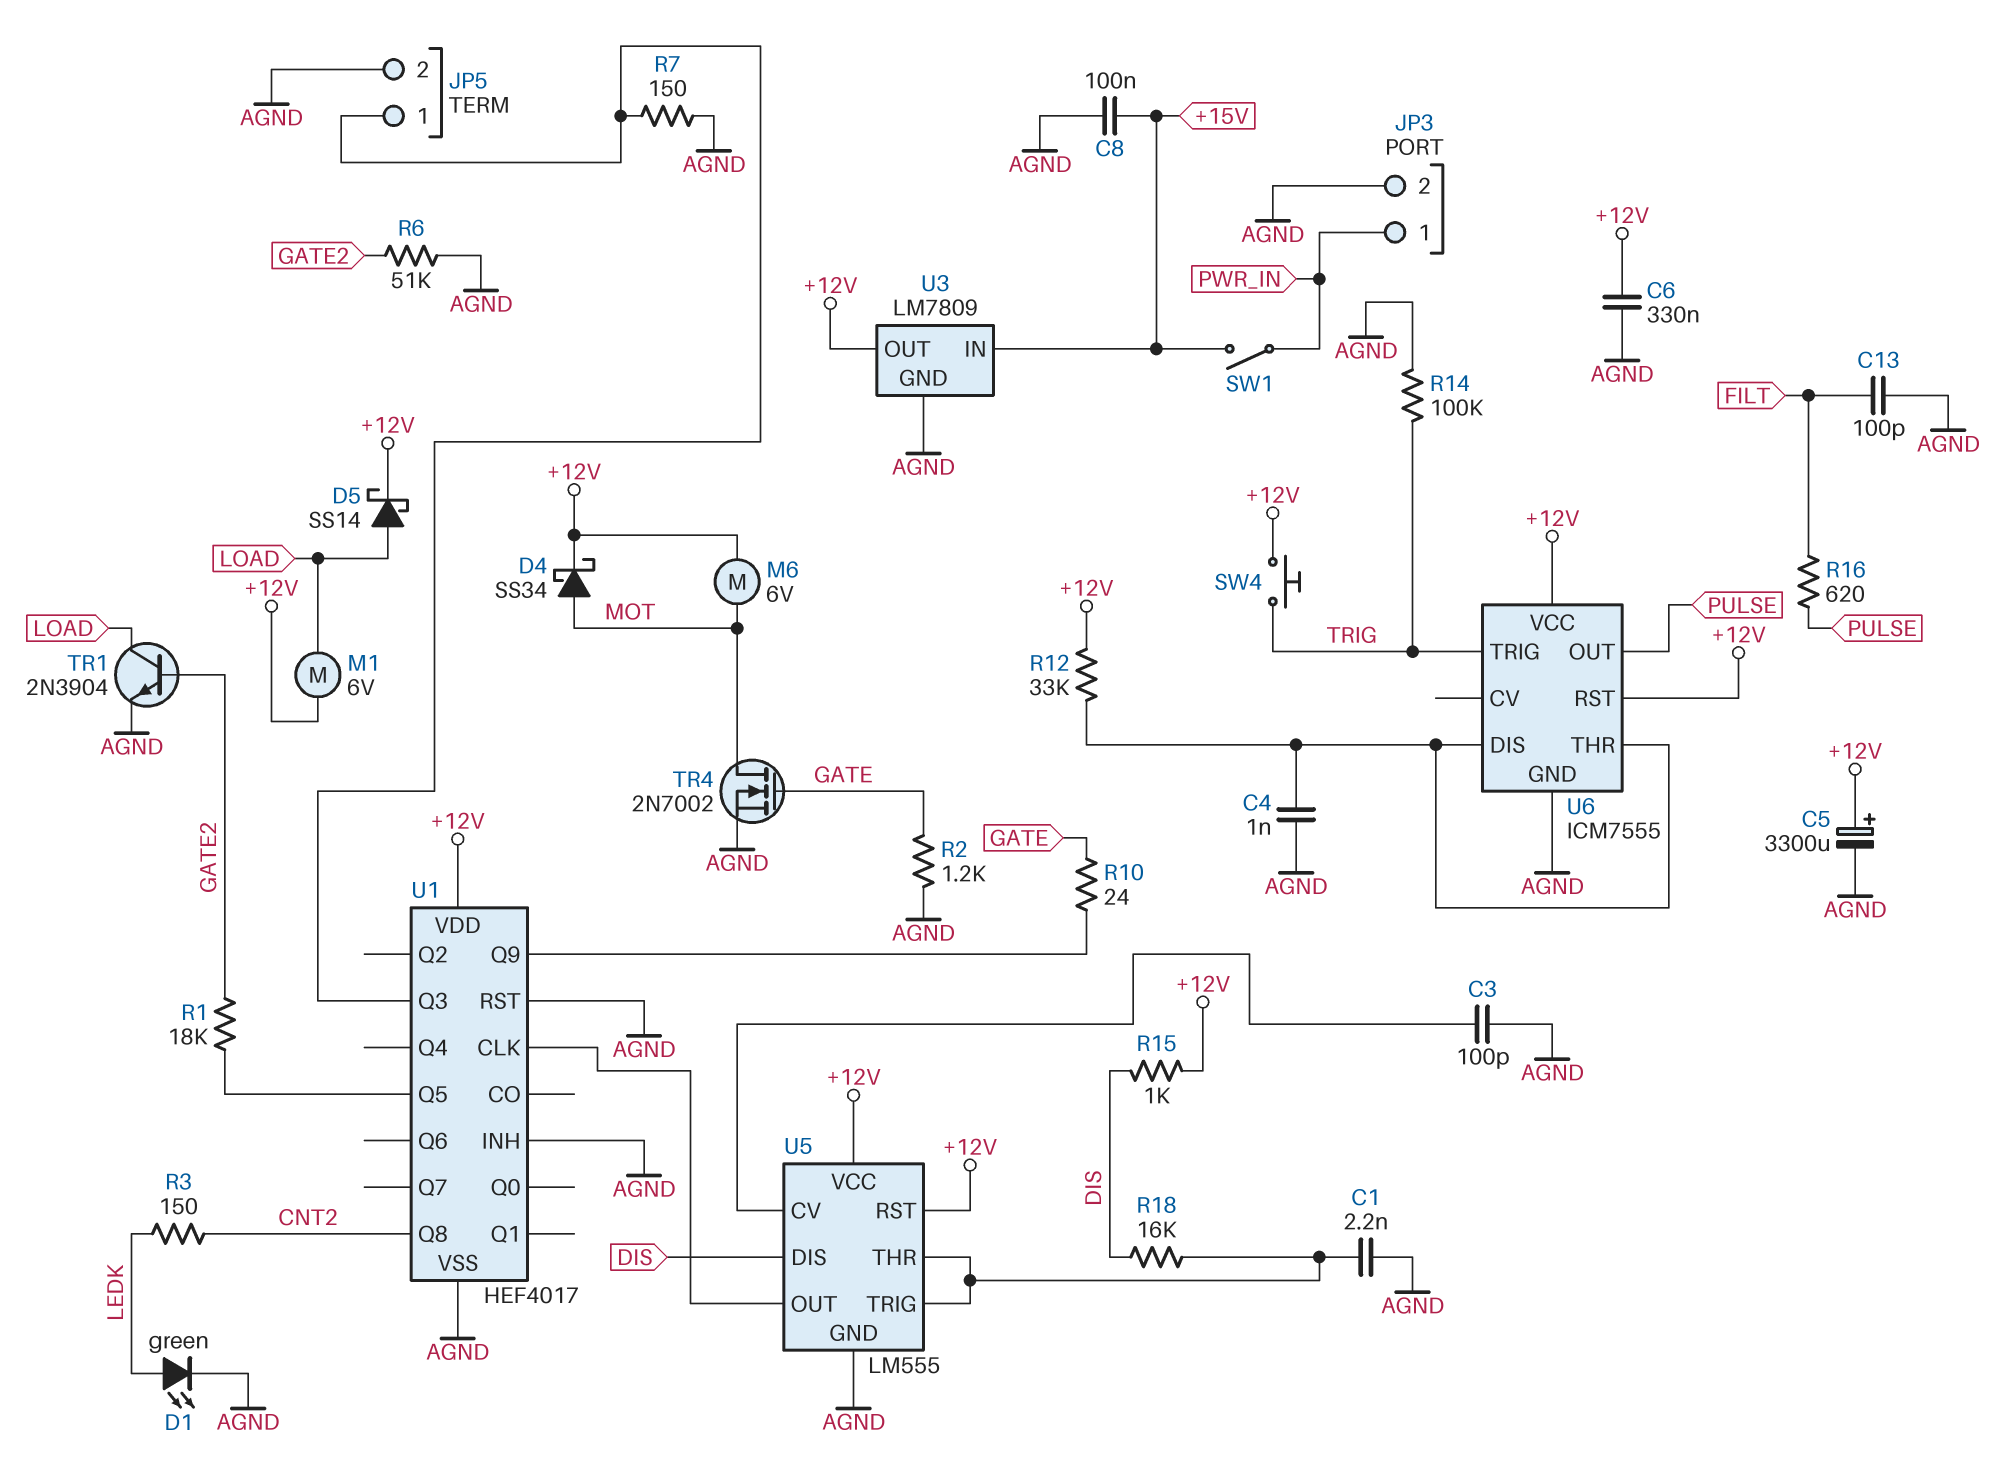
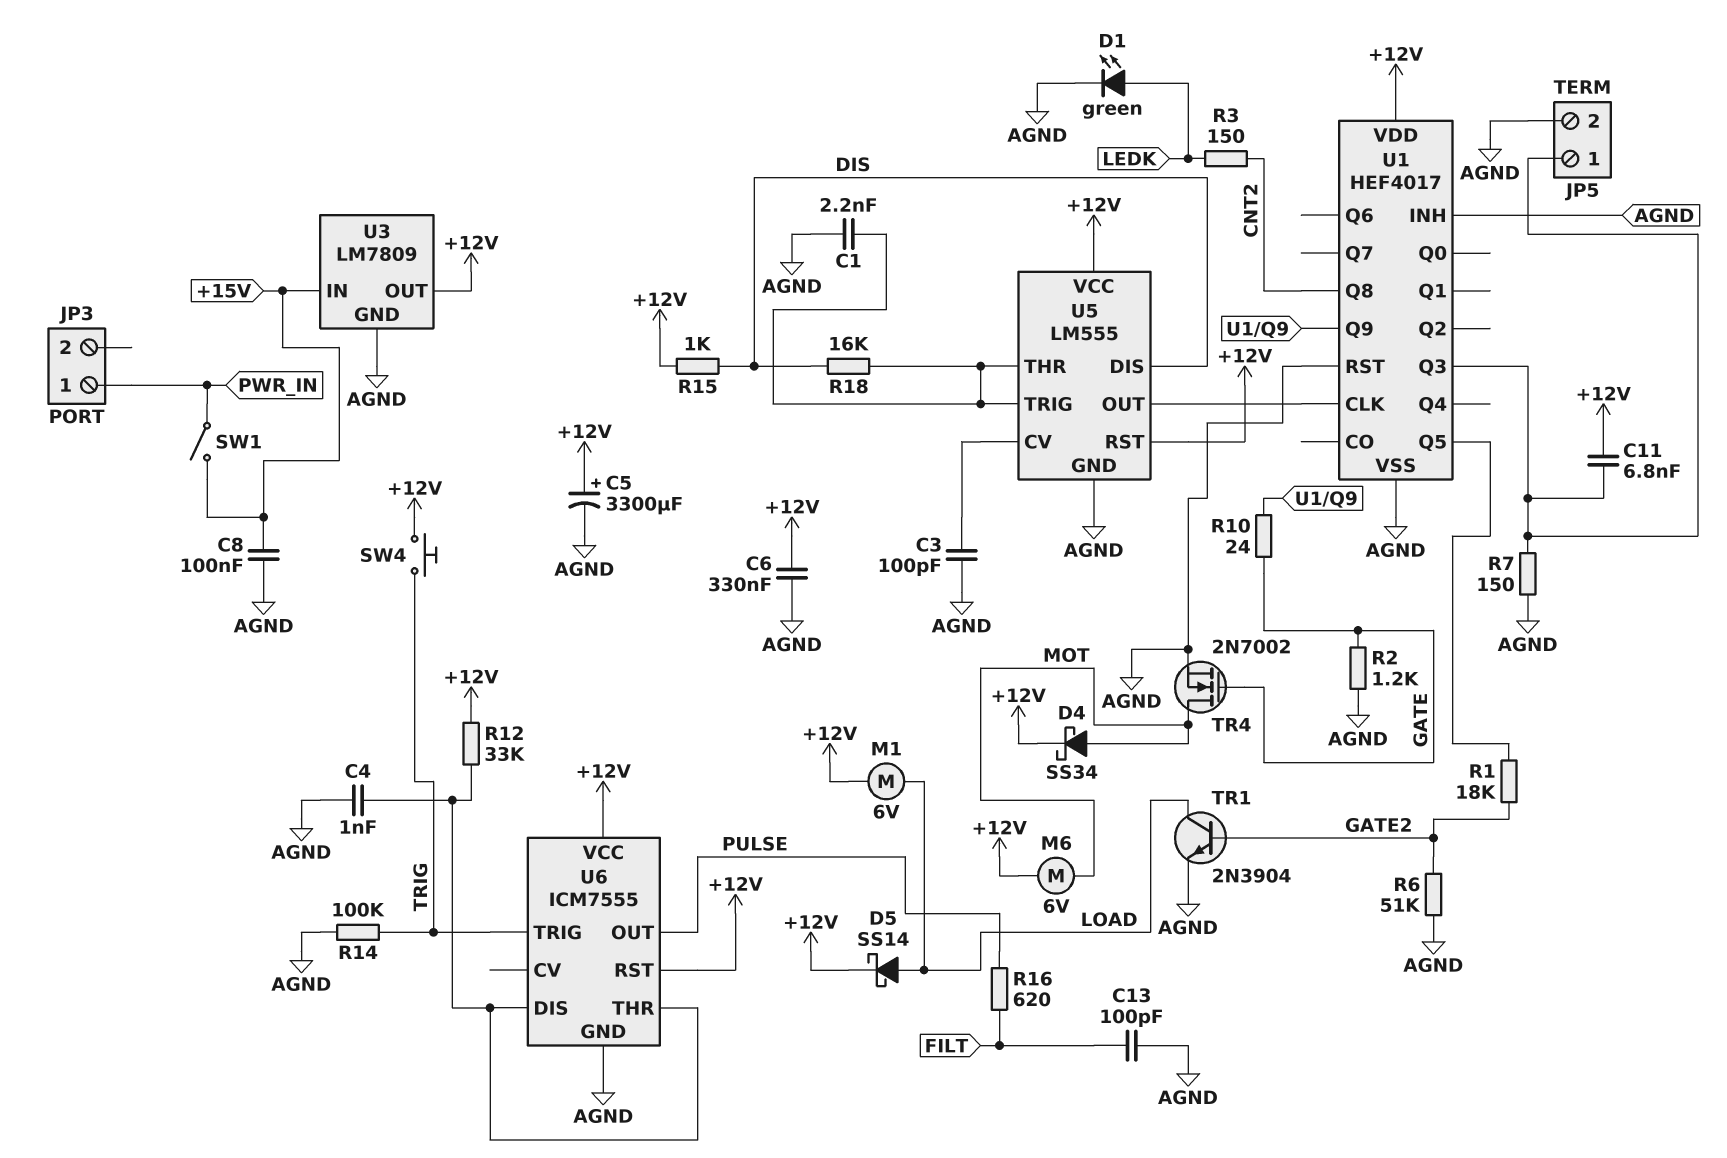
C11: none -> 6.8nF (+12V, JP5/1)
JP3 pin 2: AGND -> none

